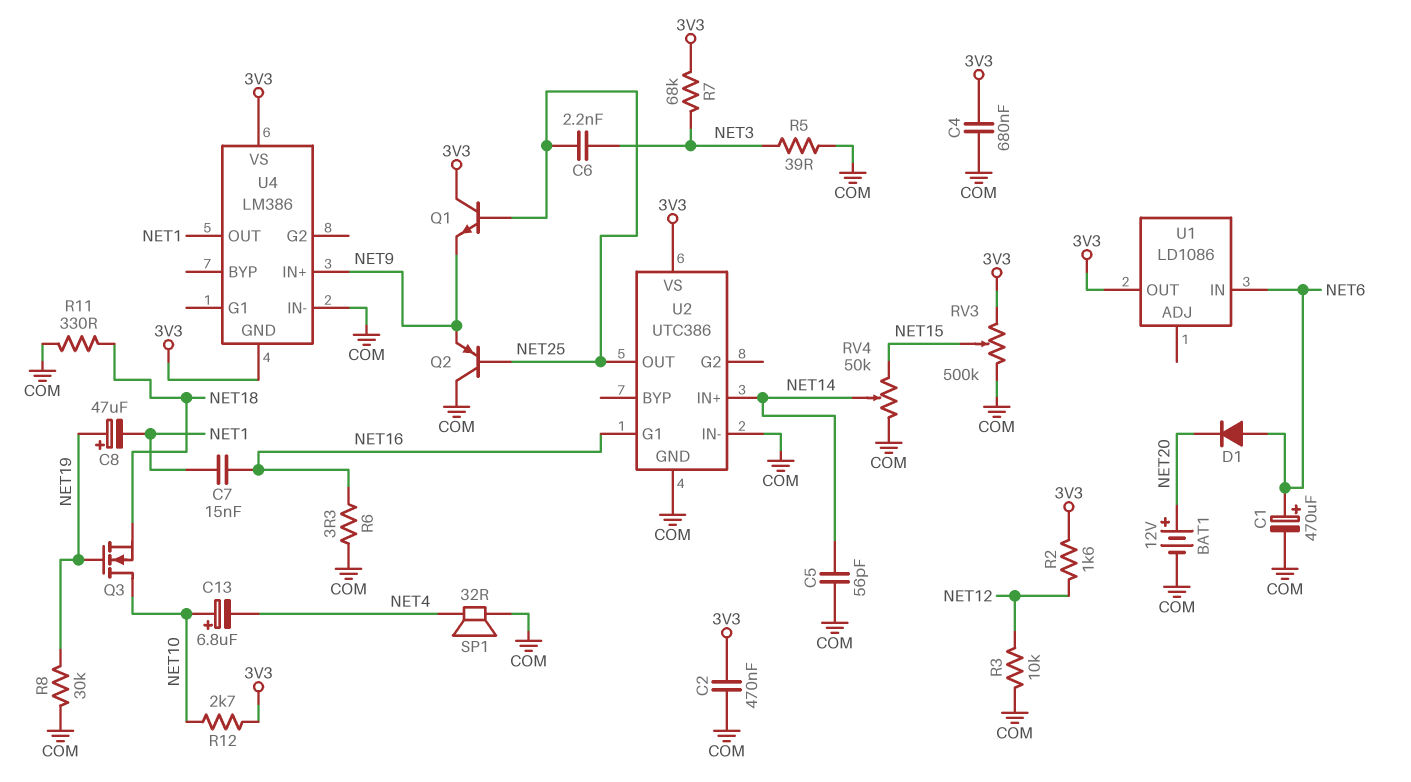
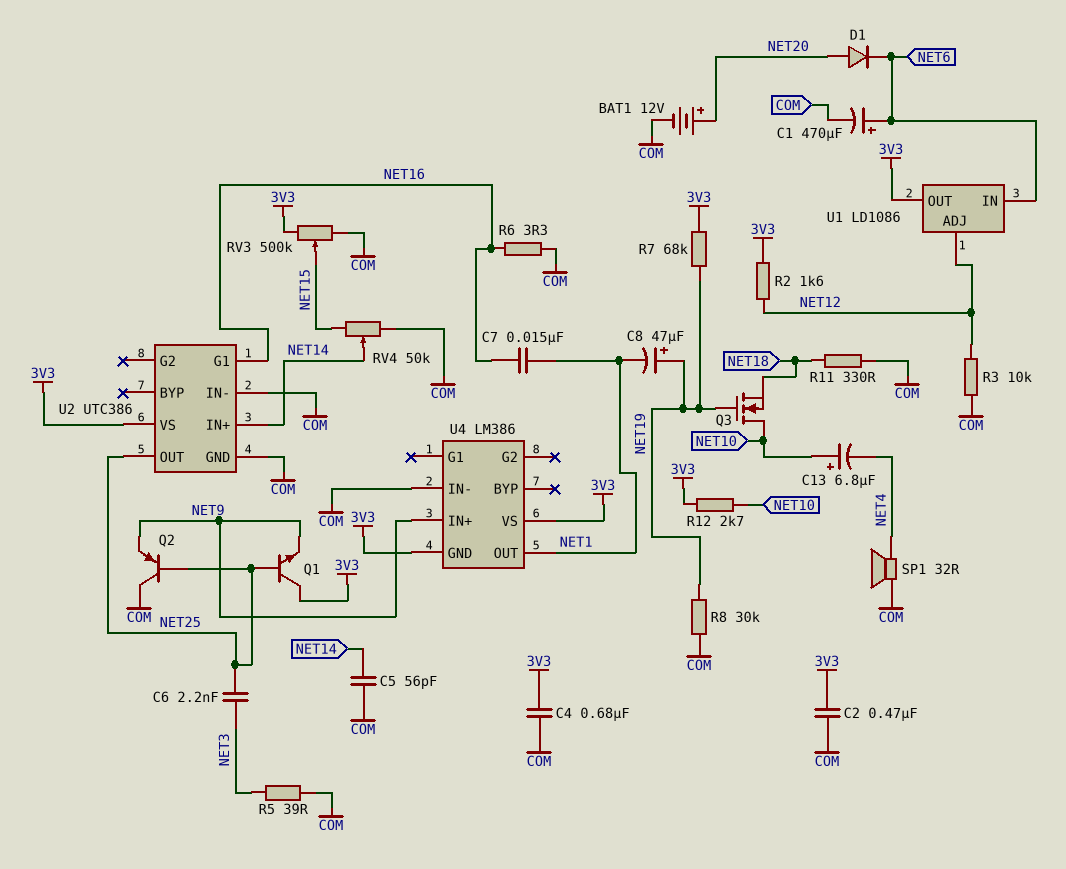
D1: diode (A NET6, K NET20) -> diode (A NET20, K NET6)
R7: 68k (3V3, NET3) -> 68k (3V3, NET19)
U1 pin ADJ: none -> NET12

